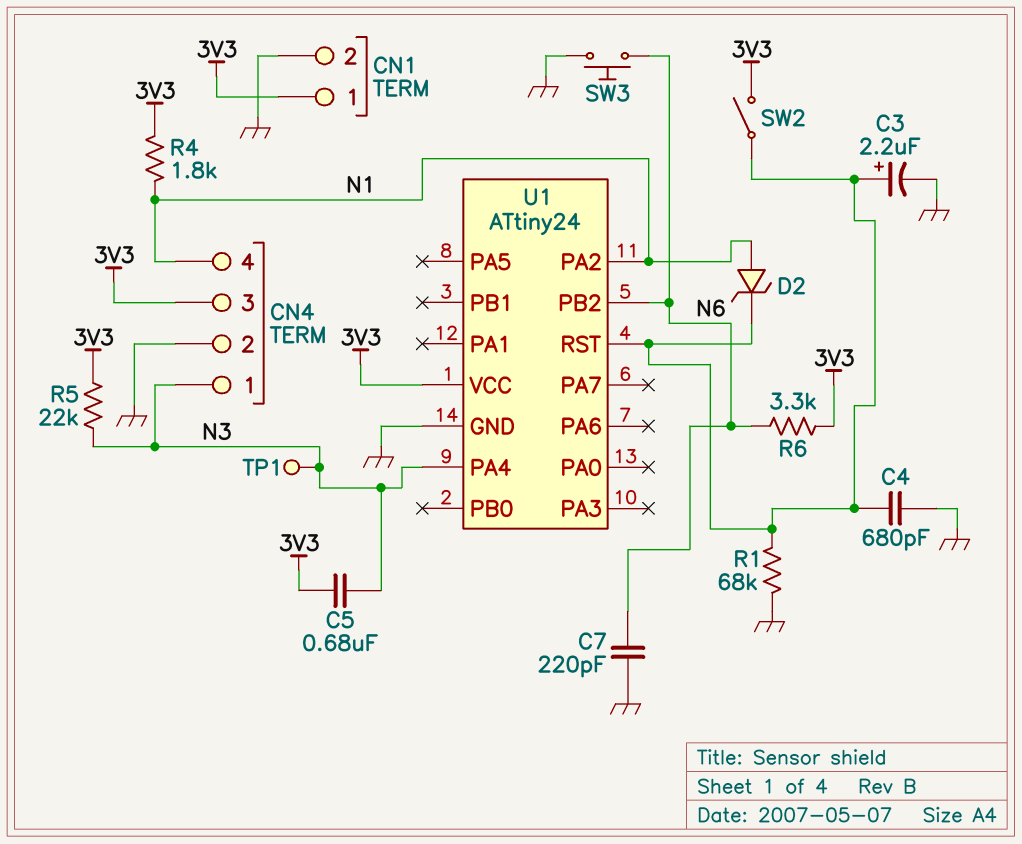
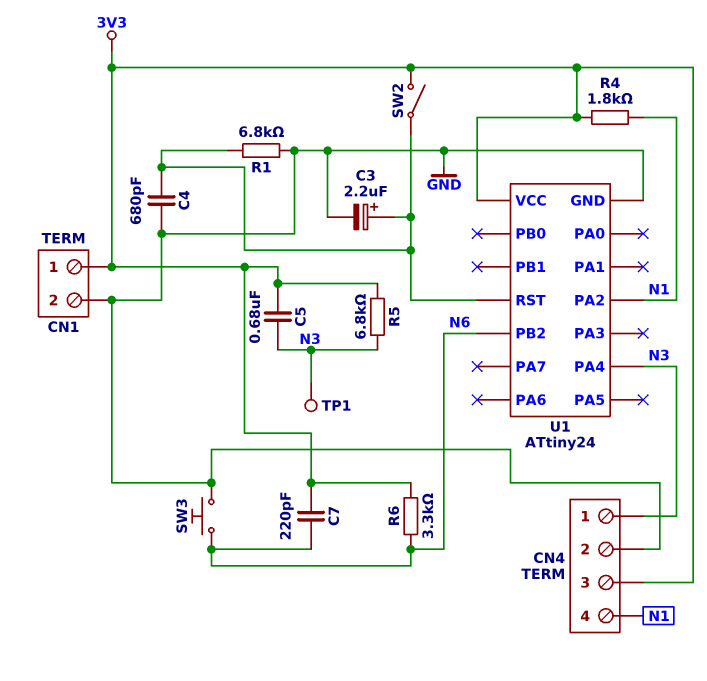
C7: 220pF (GND, N6) -> 220pF (3V3, N6)
D2: zener (A N1, K U1/RST) -> none
R1: 68k (GND, U1/RST) -> 6.8k (GND, U1/RST)
R5: 22k (3V3, N3) -> 6.8k (3V3, N3)

